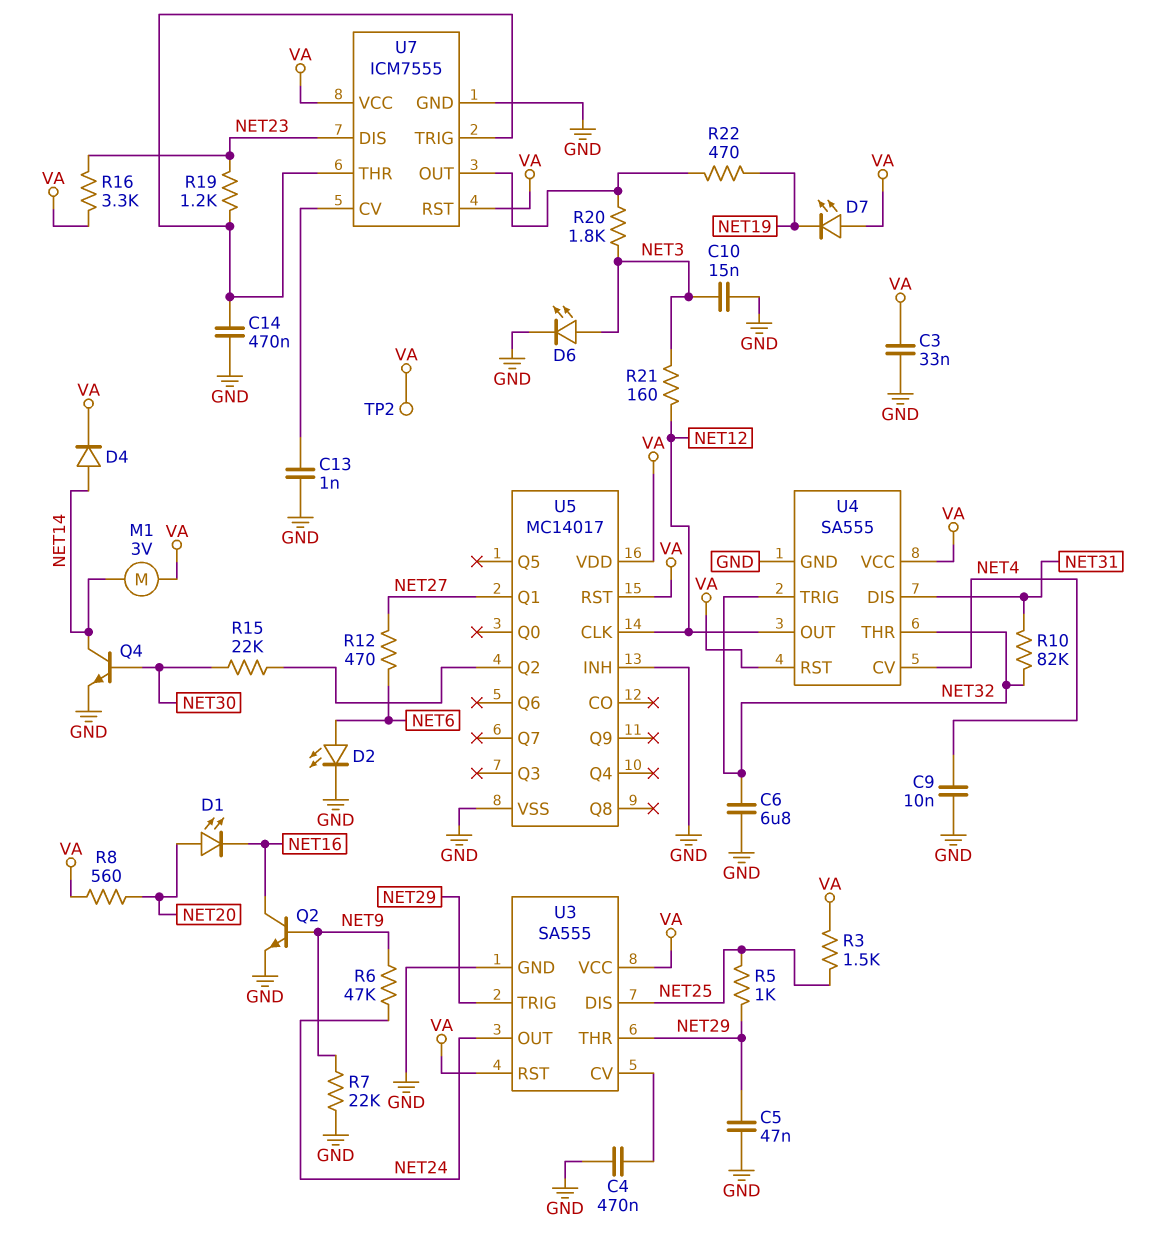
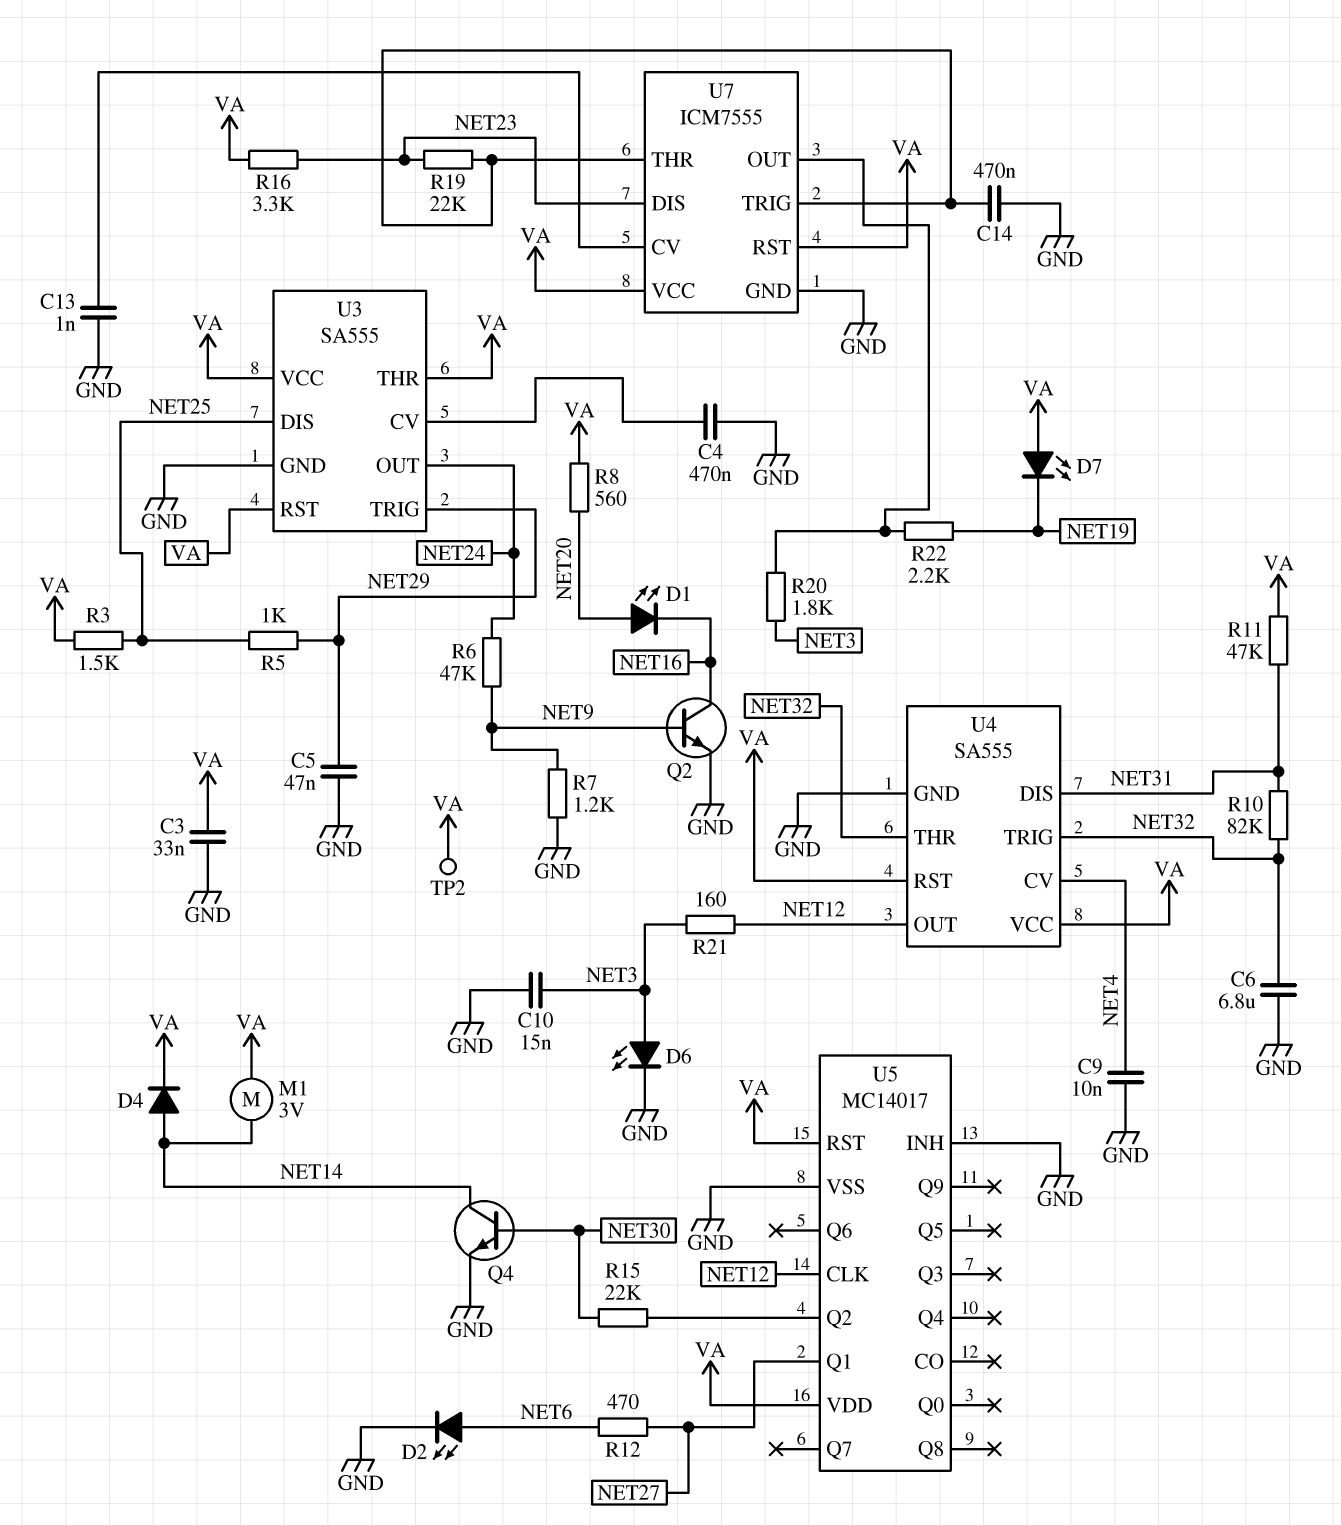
R7: 22k (GND, NET9) -> 1.2k (GND, NET9)
R11: none -> 47k (NET31, VA)
R19: 1.2k (NET23, U7/THR) -> 22k (NET23, U7/THR)
R22: 470 (NET19, U7/OUT) -> 2.2k (NET19, U7/OUT)
U3 pin THR: NET29 -> VA

